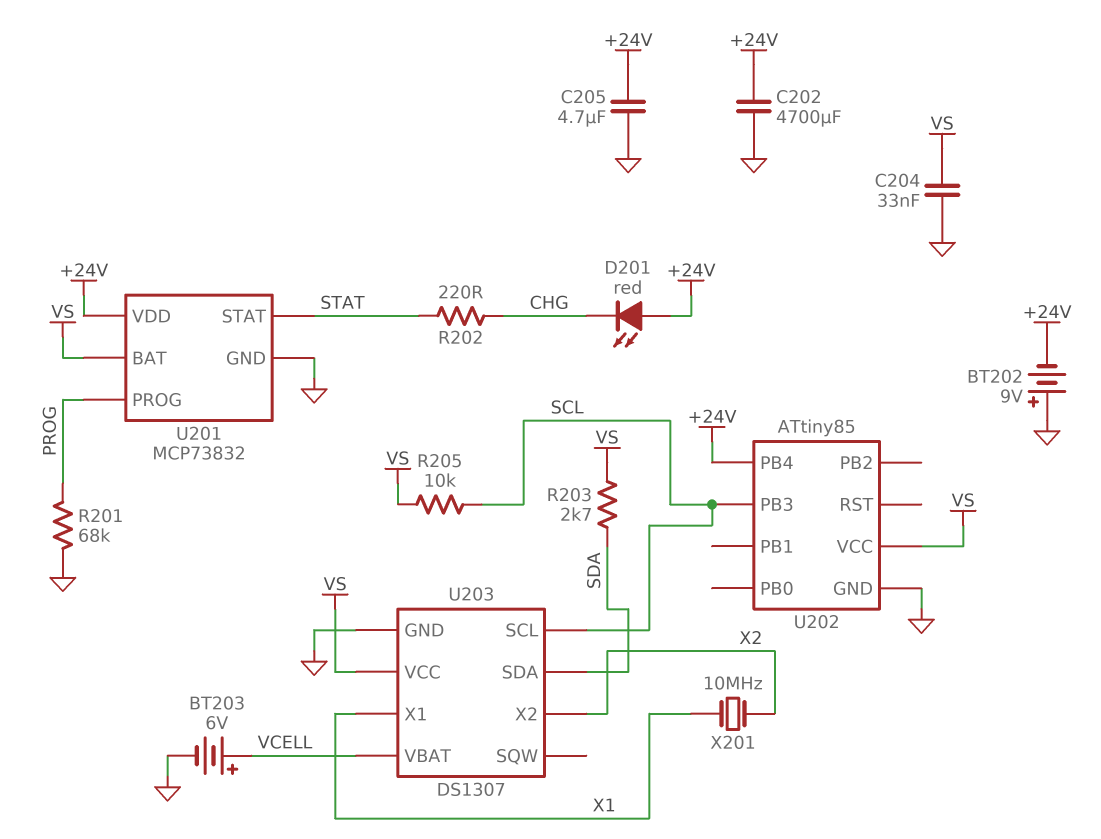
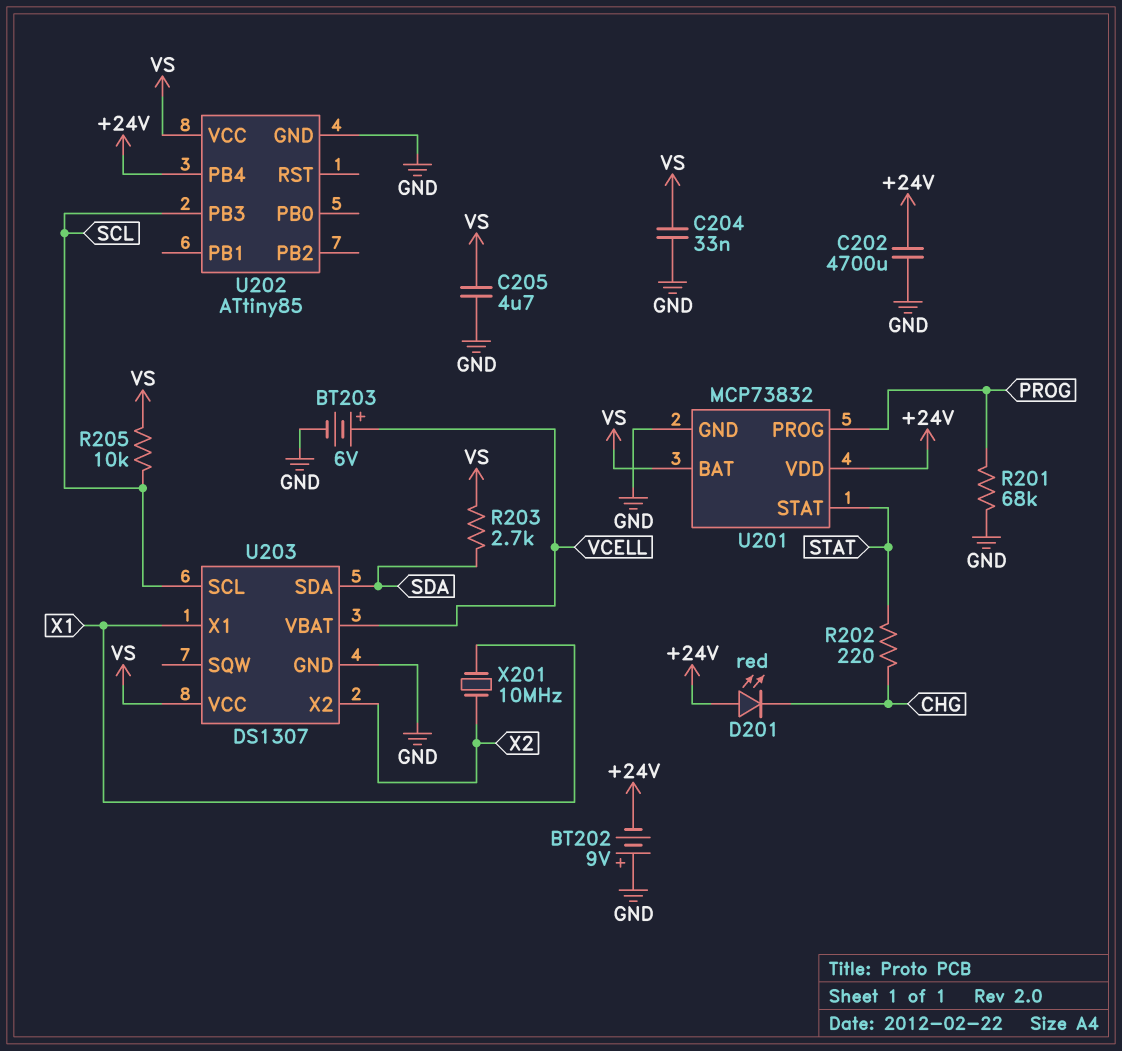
C205: 4.7uF (+24V, GND) -> 4.7uF (GND, VS)

